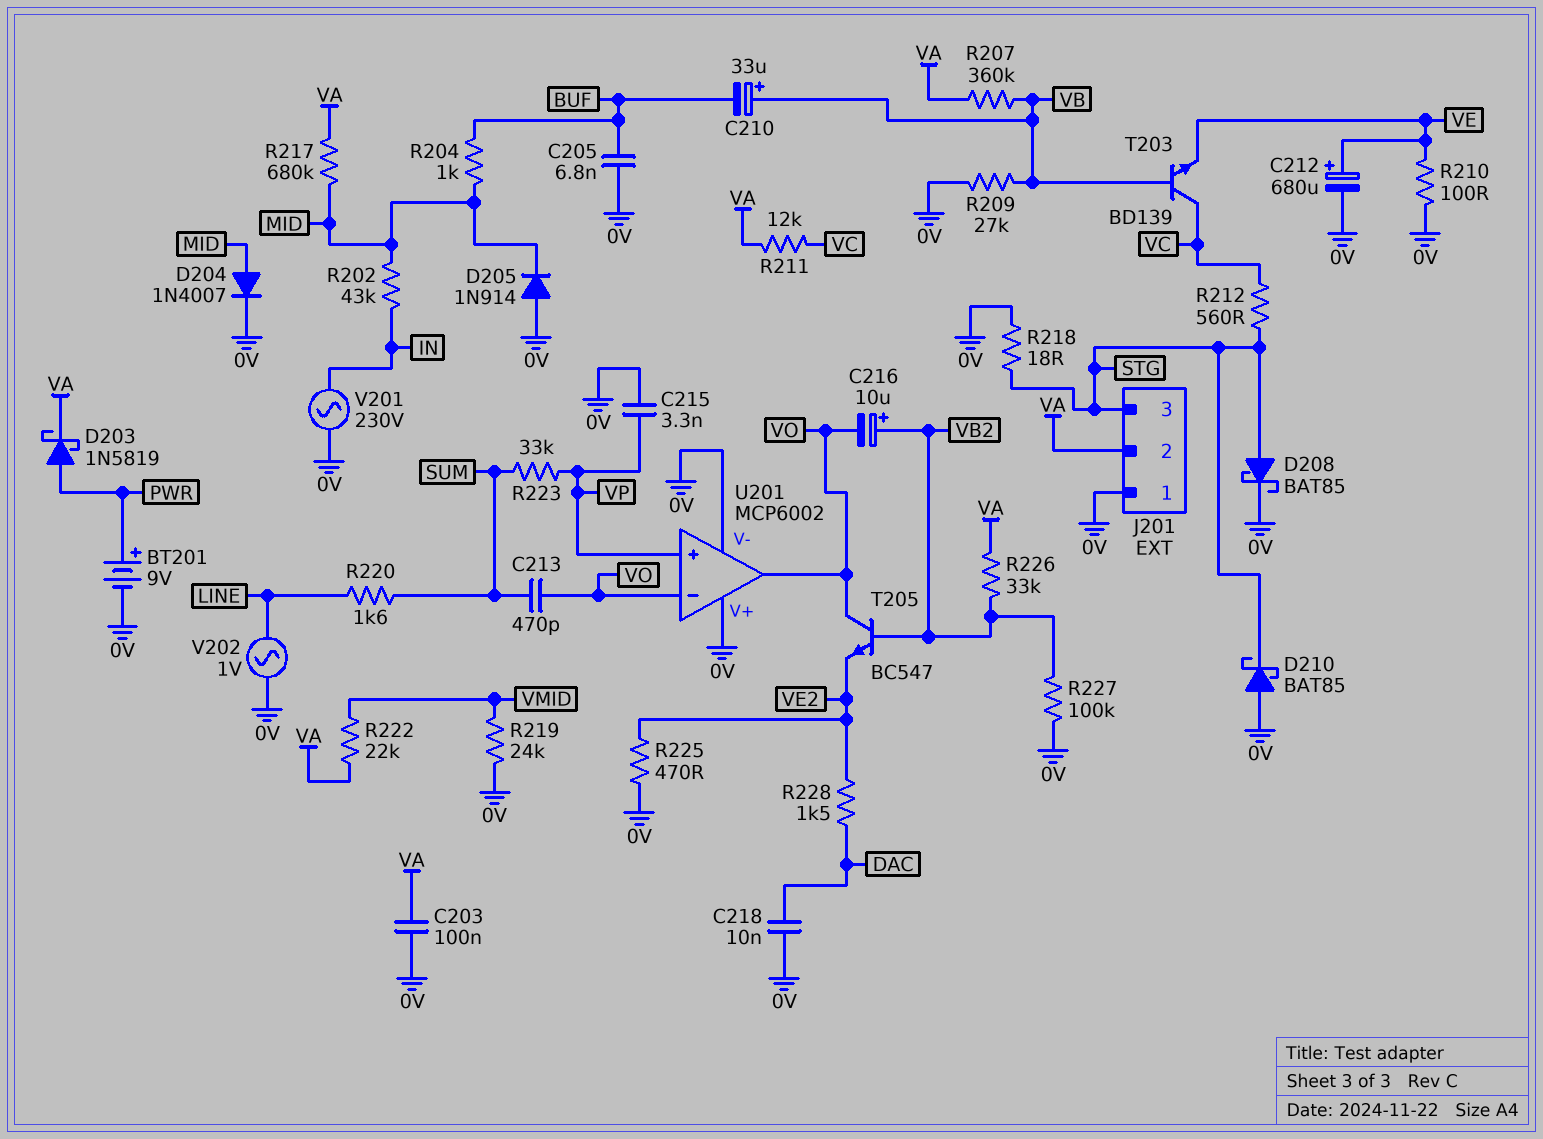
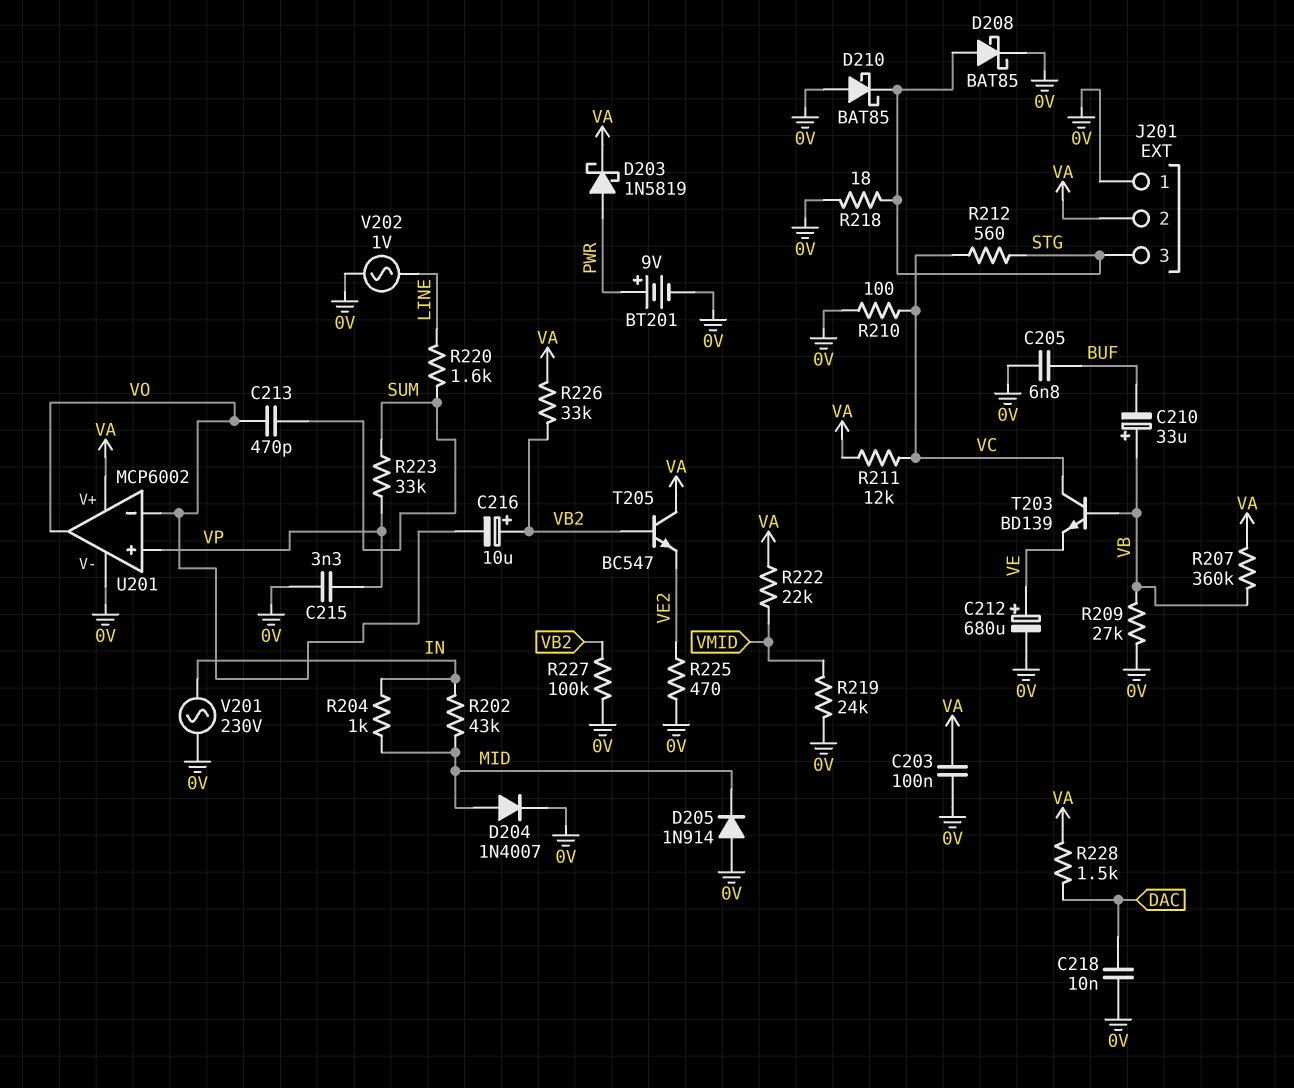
R204: 1k (BUF, MID) -> 1k (IN, MID)
R210: 100 (0V, VE) -> 100 (0V, VC)
R217: 680k (MID, VA) -> none
R228: 1.5k (DAC, VE2) -> 1.5k (DAC, VA)
T205: NPN BC547 (B VB2, C VO, E VE2) -> NPN BC547 (B VB2, C VA, E VE2)
U201 pin V+: 0V -> VA

